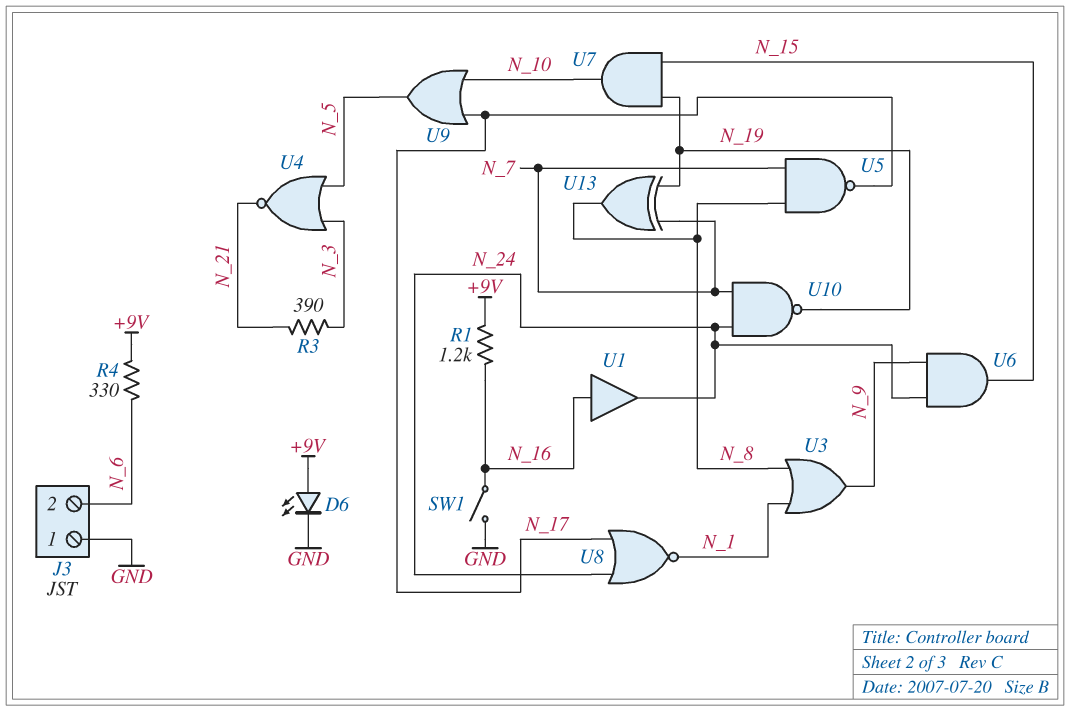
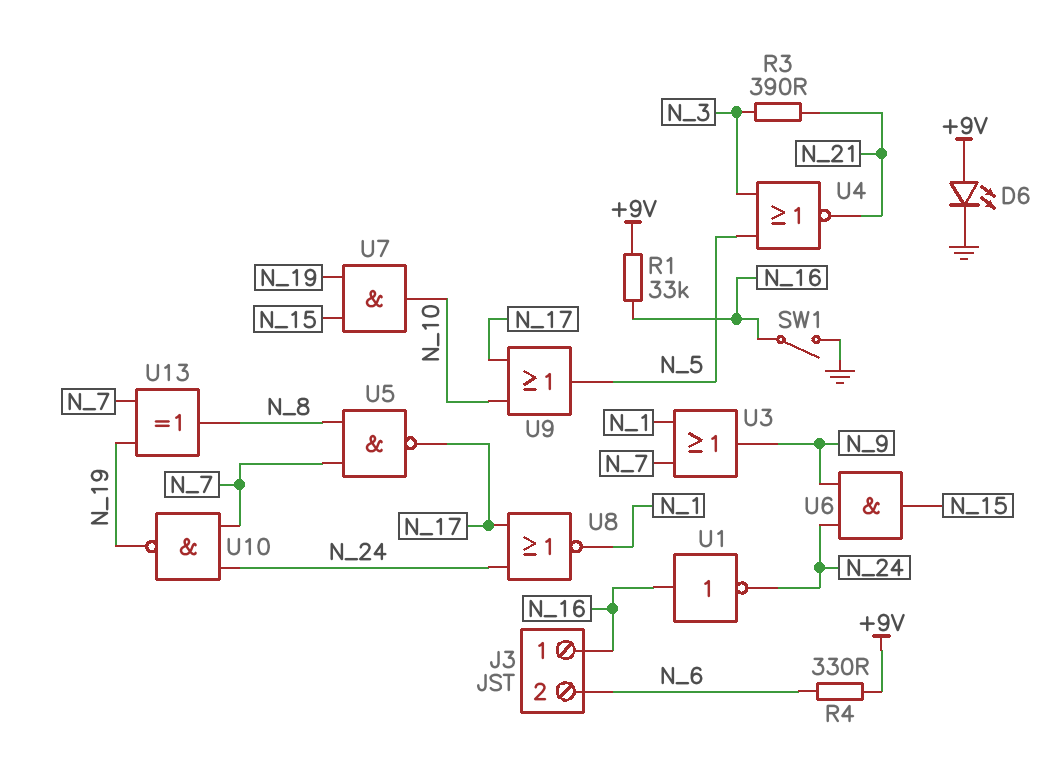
J3 pin 1: GND -> N_16
R1: 1.2k (+9V, N_16) -> 33k (+9V, N_16)
U1: buffer (in N_16, out N_24) -> NOT (in N_16, out N_24)
U3: OR (in N_1, in N_8, out N_9) -> OR (in N_1, in N_7, out N_9)

